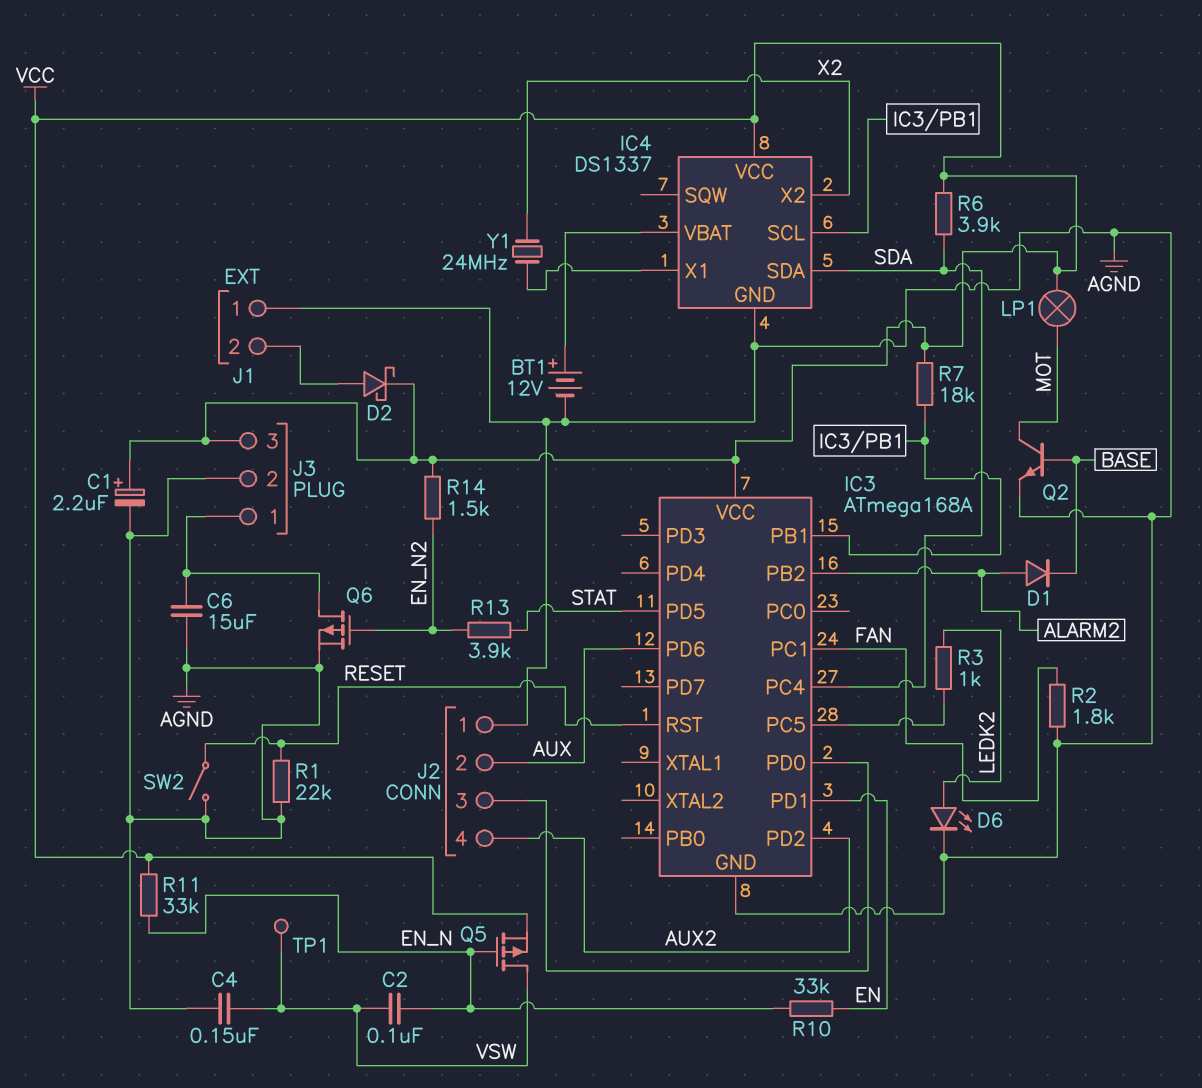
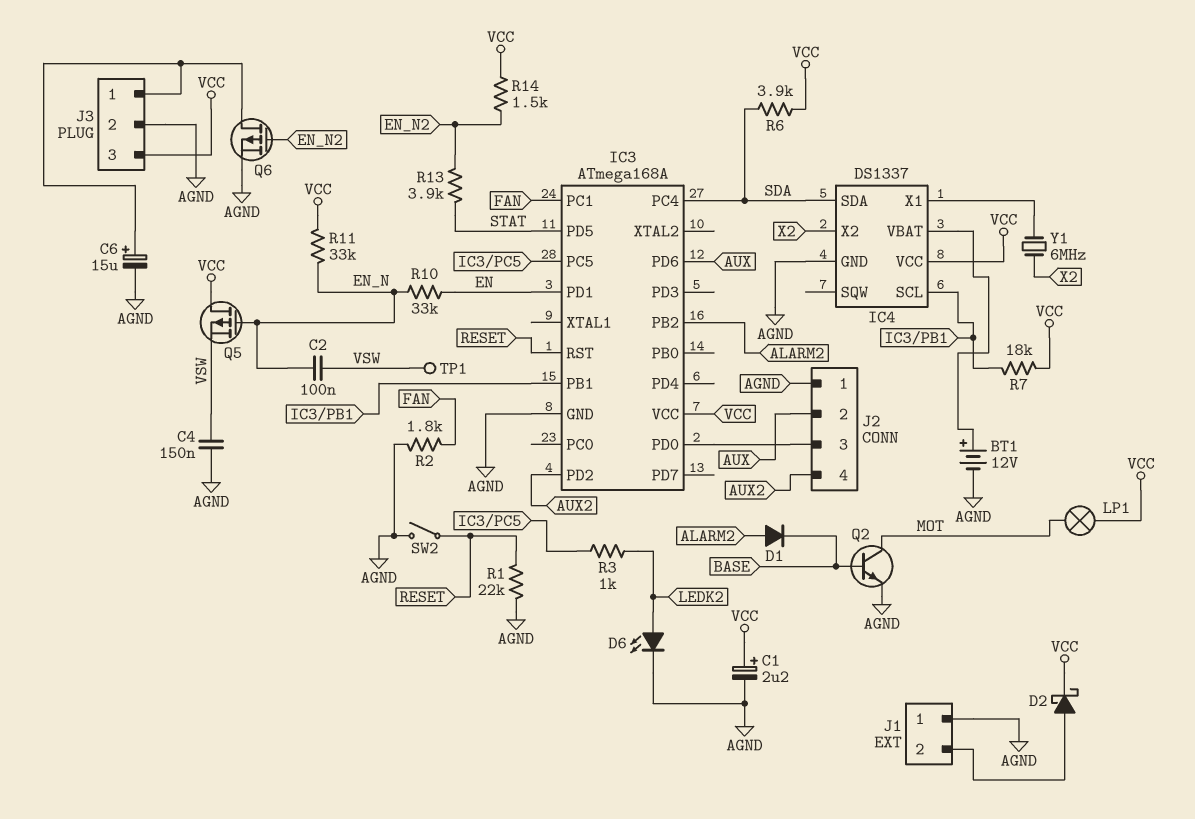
C6: 15uF (AGND, J3/1) -> 15uF (plus J3/1, minus AGND)
Q5: PMOS (G EN_N, D VSW, S VCC) -> PMOS (G EN_N, D VCC, S VSW)
Y1: 24MHz (IC4/X1, X2) -> 6MHz (IC4/X1, X2)

